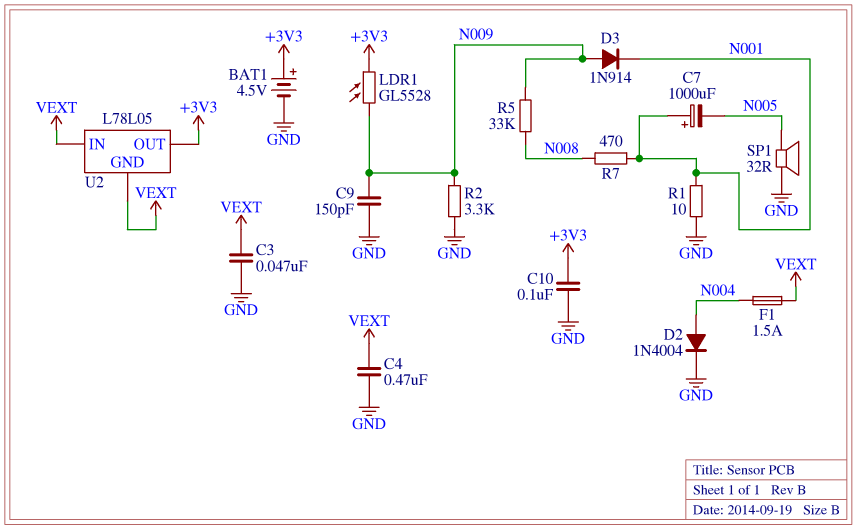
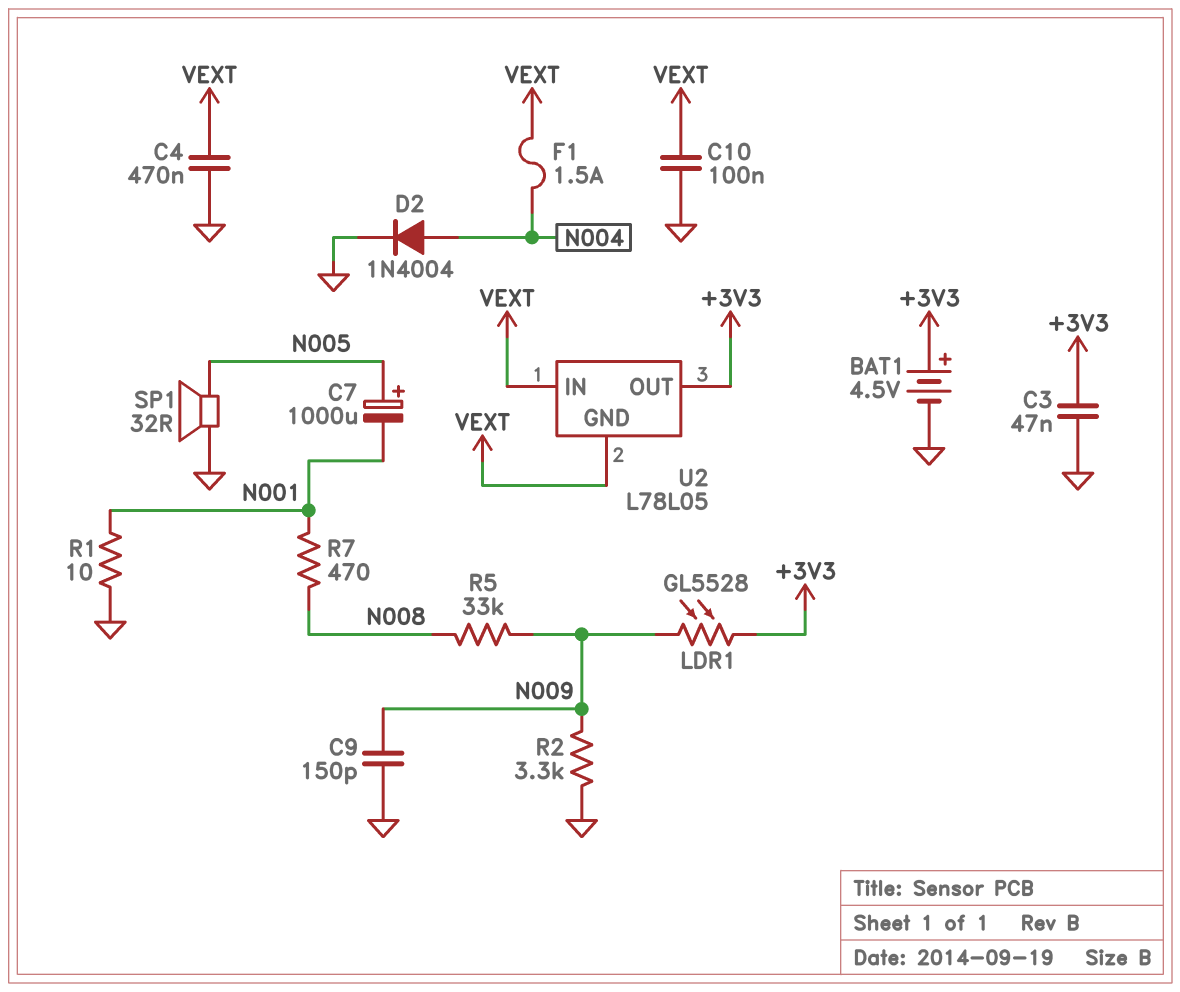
C3: 47nF (GND, VEXT) -> 47nF (+3V3, GND)
C7: 1000uF (plus N001, minus N005) -> 1000uF (plus N005, minus N001)
C10: 100nF (+3V3, GND) -> 100nF (GND, VEXT)
D3: diode 1N914 (A N009, K N001) -> none

